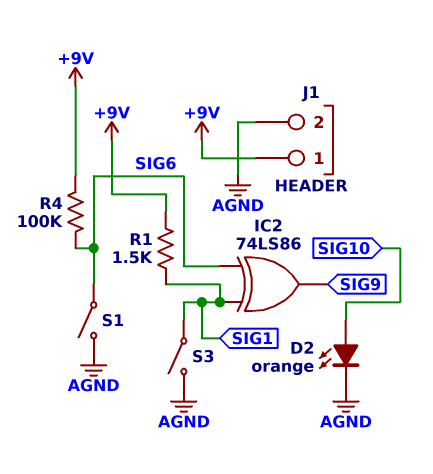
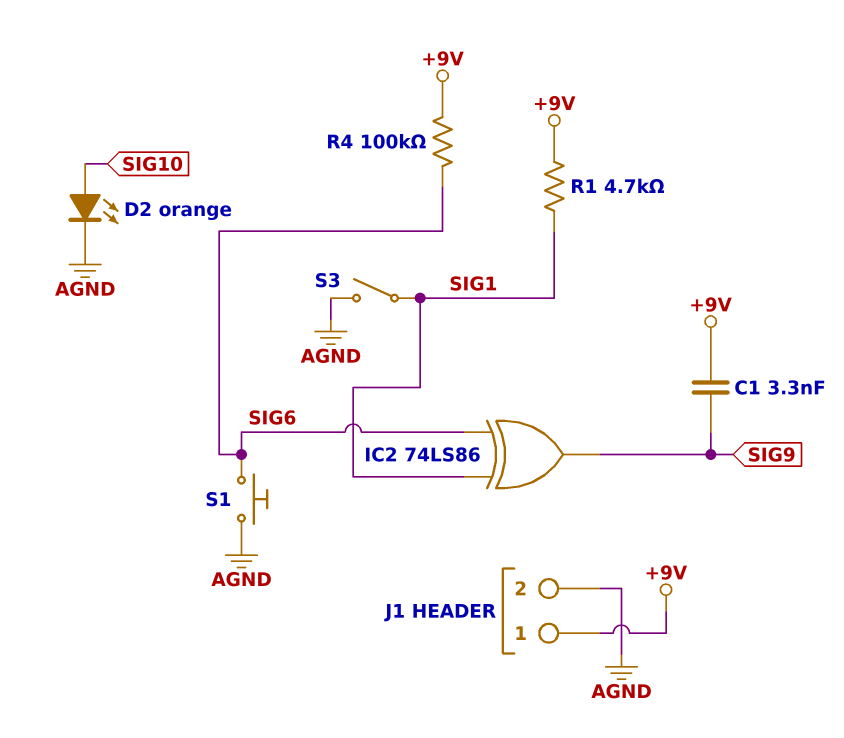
C1: none -> 3.3nF (+9V, SIG9)
R1: 1.5k (+9V, SIG1) -> 4.7k (+9V, SIG1)
S1: switch (AGND, SIG6) -> button (AGND, SIG6)

